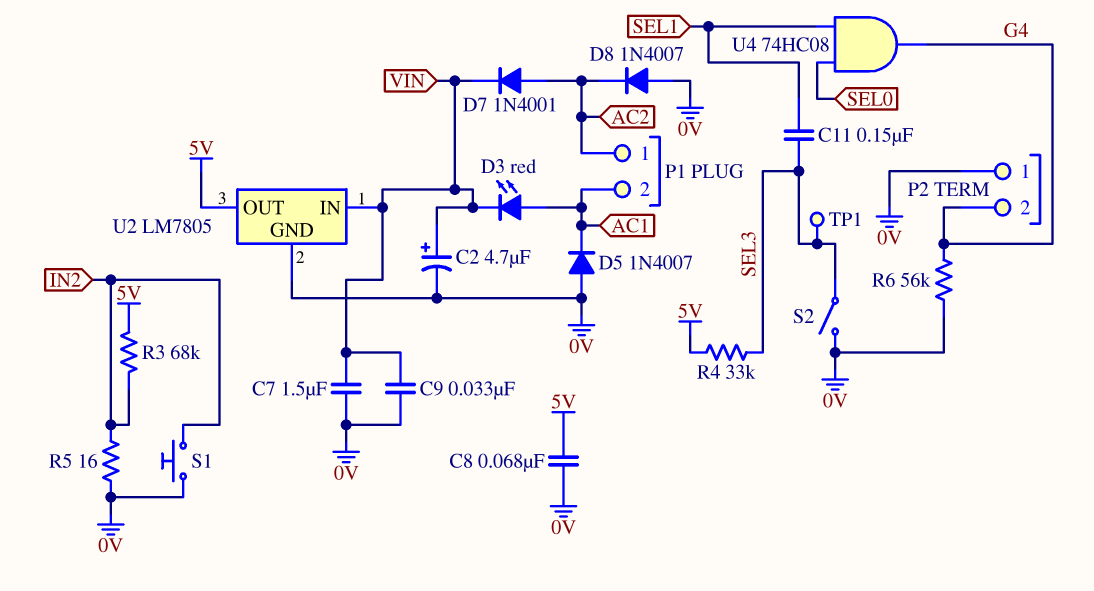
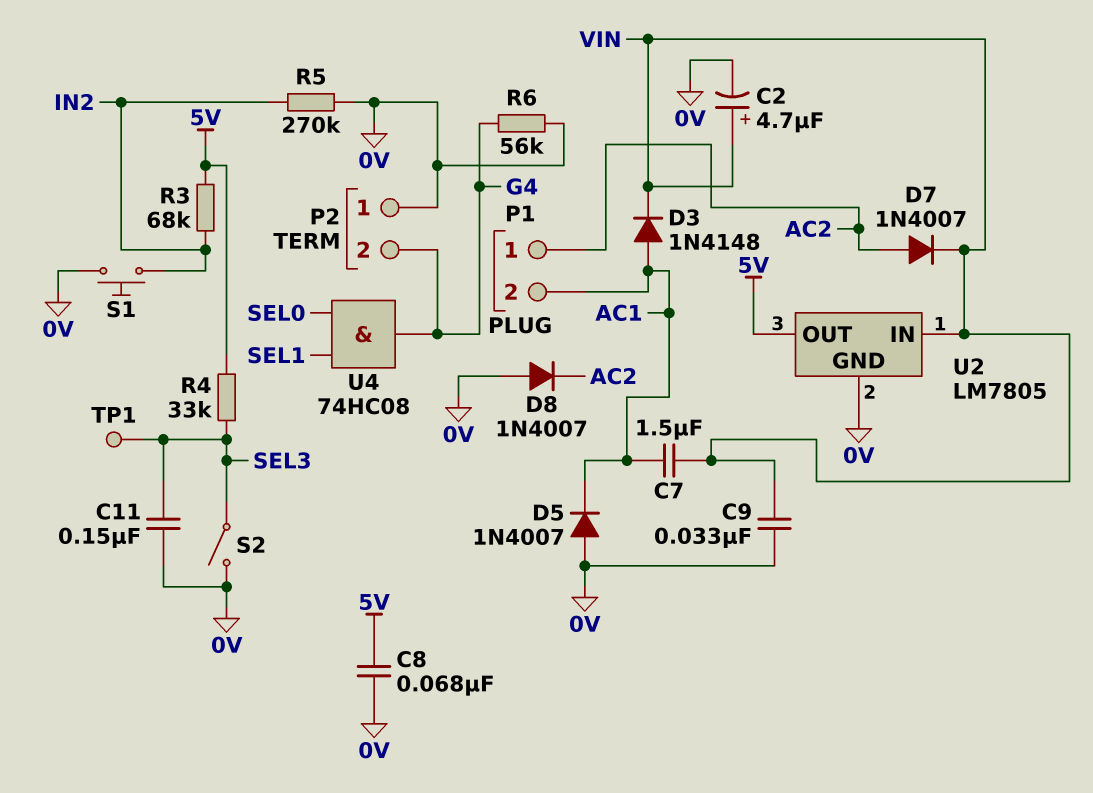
C7: 1.5uF (0V, VIN) -> 1.5uF (AC1, VIN)
C11: 150nF (SEL1, SEL3) -> 150nF (0V, SEL3)
D3: LED red (A AC1, K VIN) -> diode 1N4148 (A AC1, K VIN)
D7: diode 1N4001 (A AC2, K VIN) -> diode 1N4007 (A AC2, K VIN)
R5: 16 (0V, IN2) -> 270k (0V, IN2)

